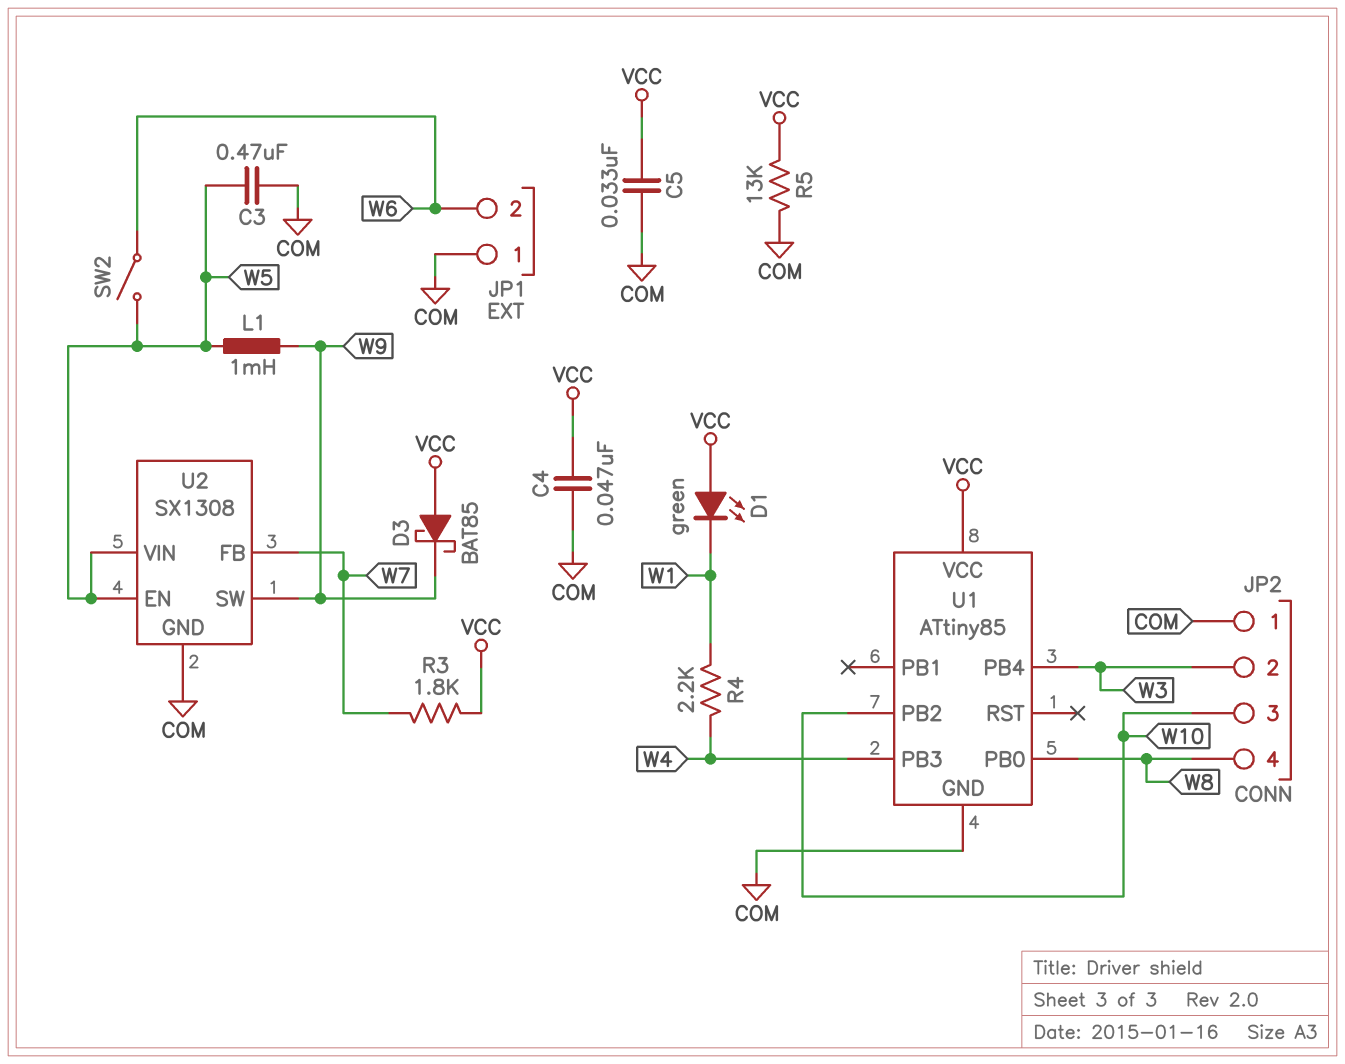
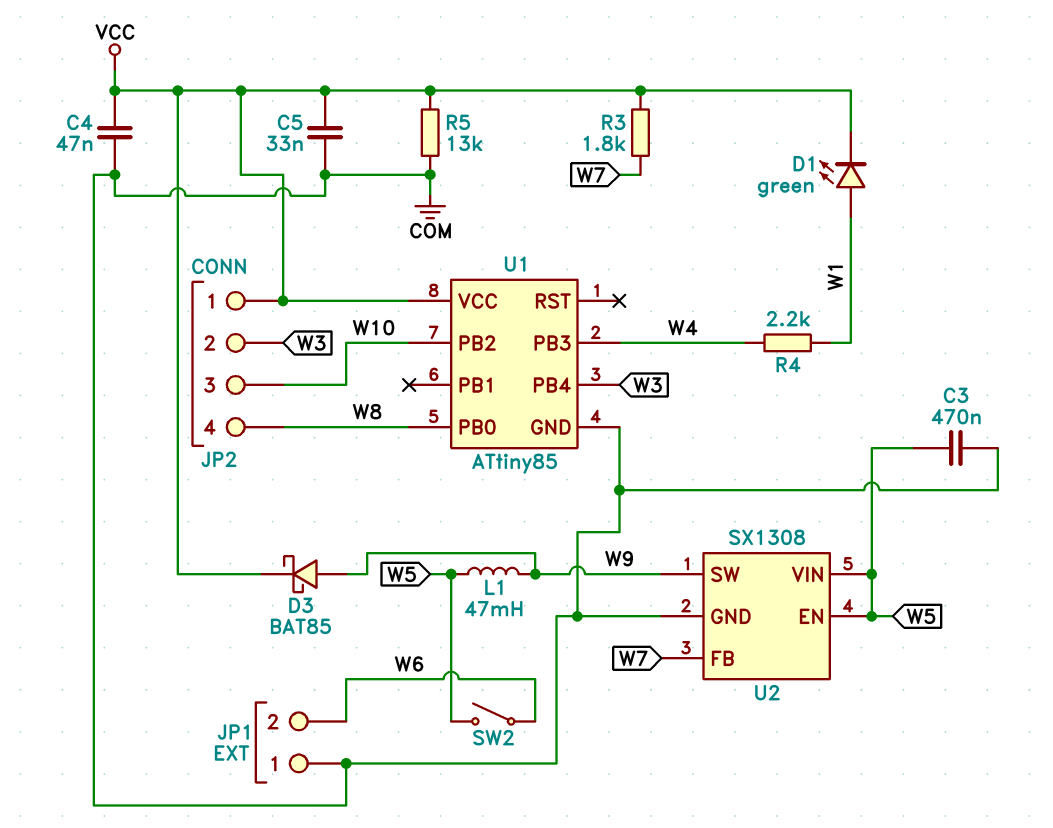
D1: LED green (A VCC, K W1) -> LED green (A W1, K VCC)
D3: schottky BAT85 (A VCC, K W9) -> schottky BAT85 (A W9, K VCC)
JP2 pin 1: COM -> VCC
L1: 1mH (W5, W9) -> 47mH (W5, W9)

